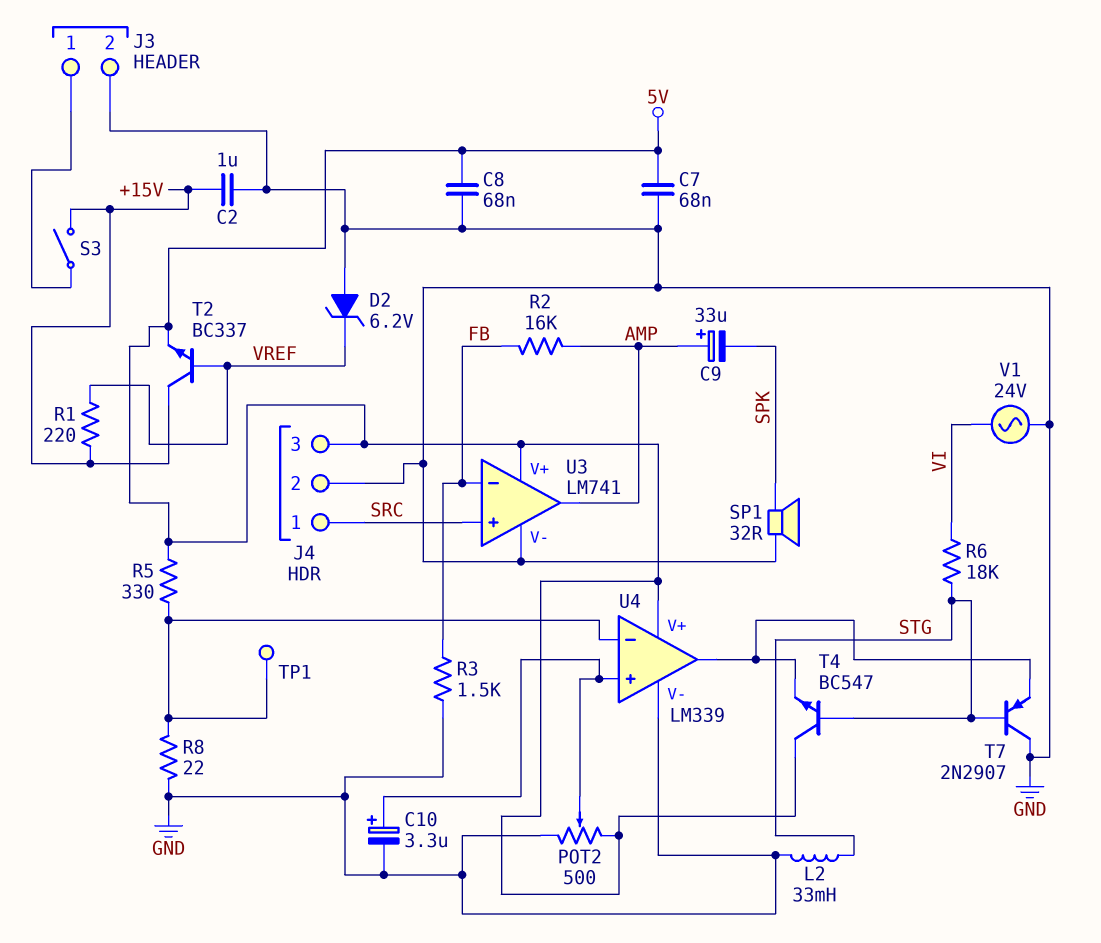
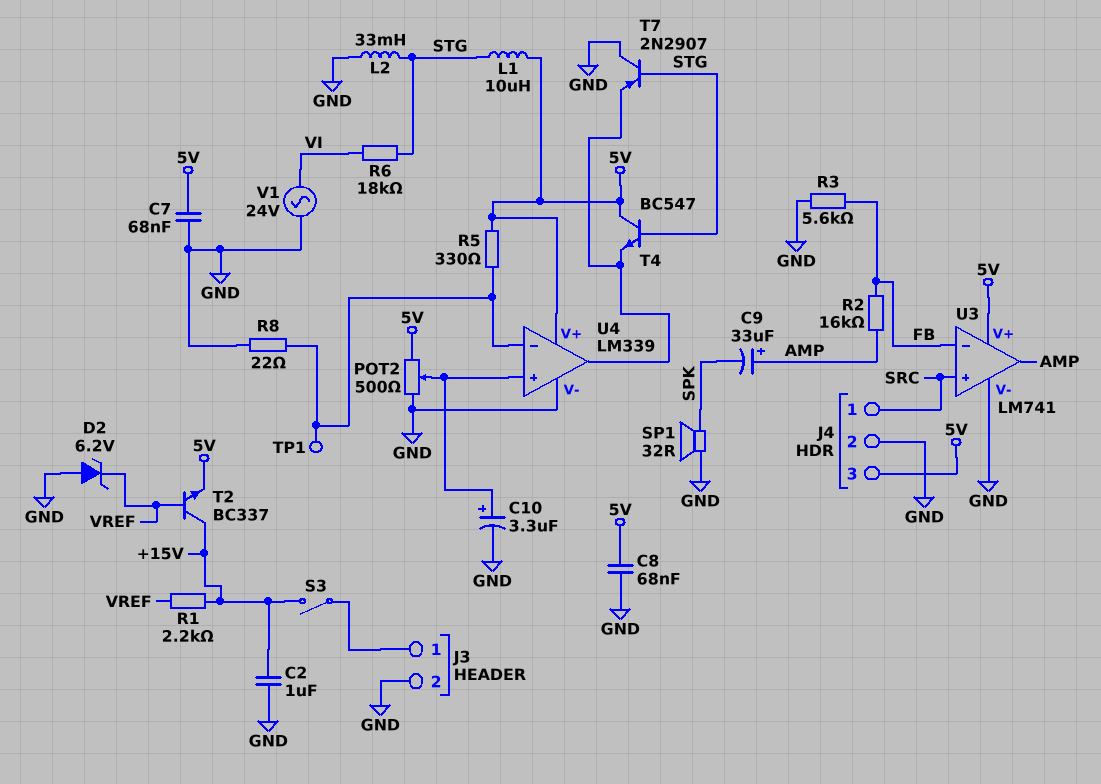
L1: none -> 10uH (5V, STG)
R1: 220 (+15V, VREF) -> 2.2k (+15V, VREF)
R3: 1.5k (FB, GND) -> 5.6k (FB, GND)

